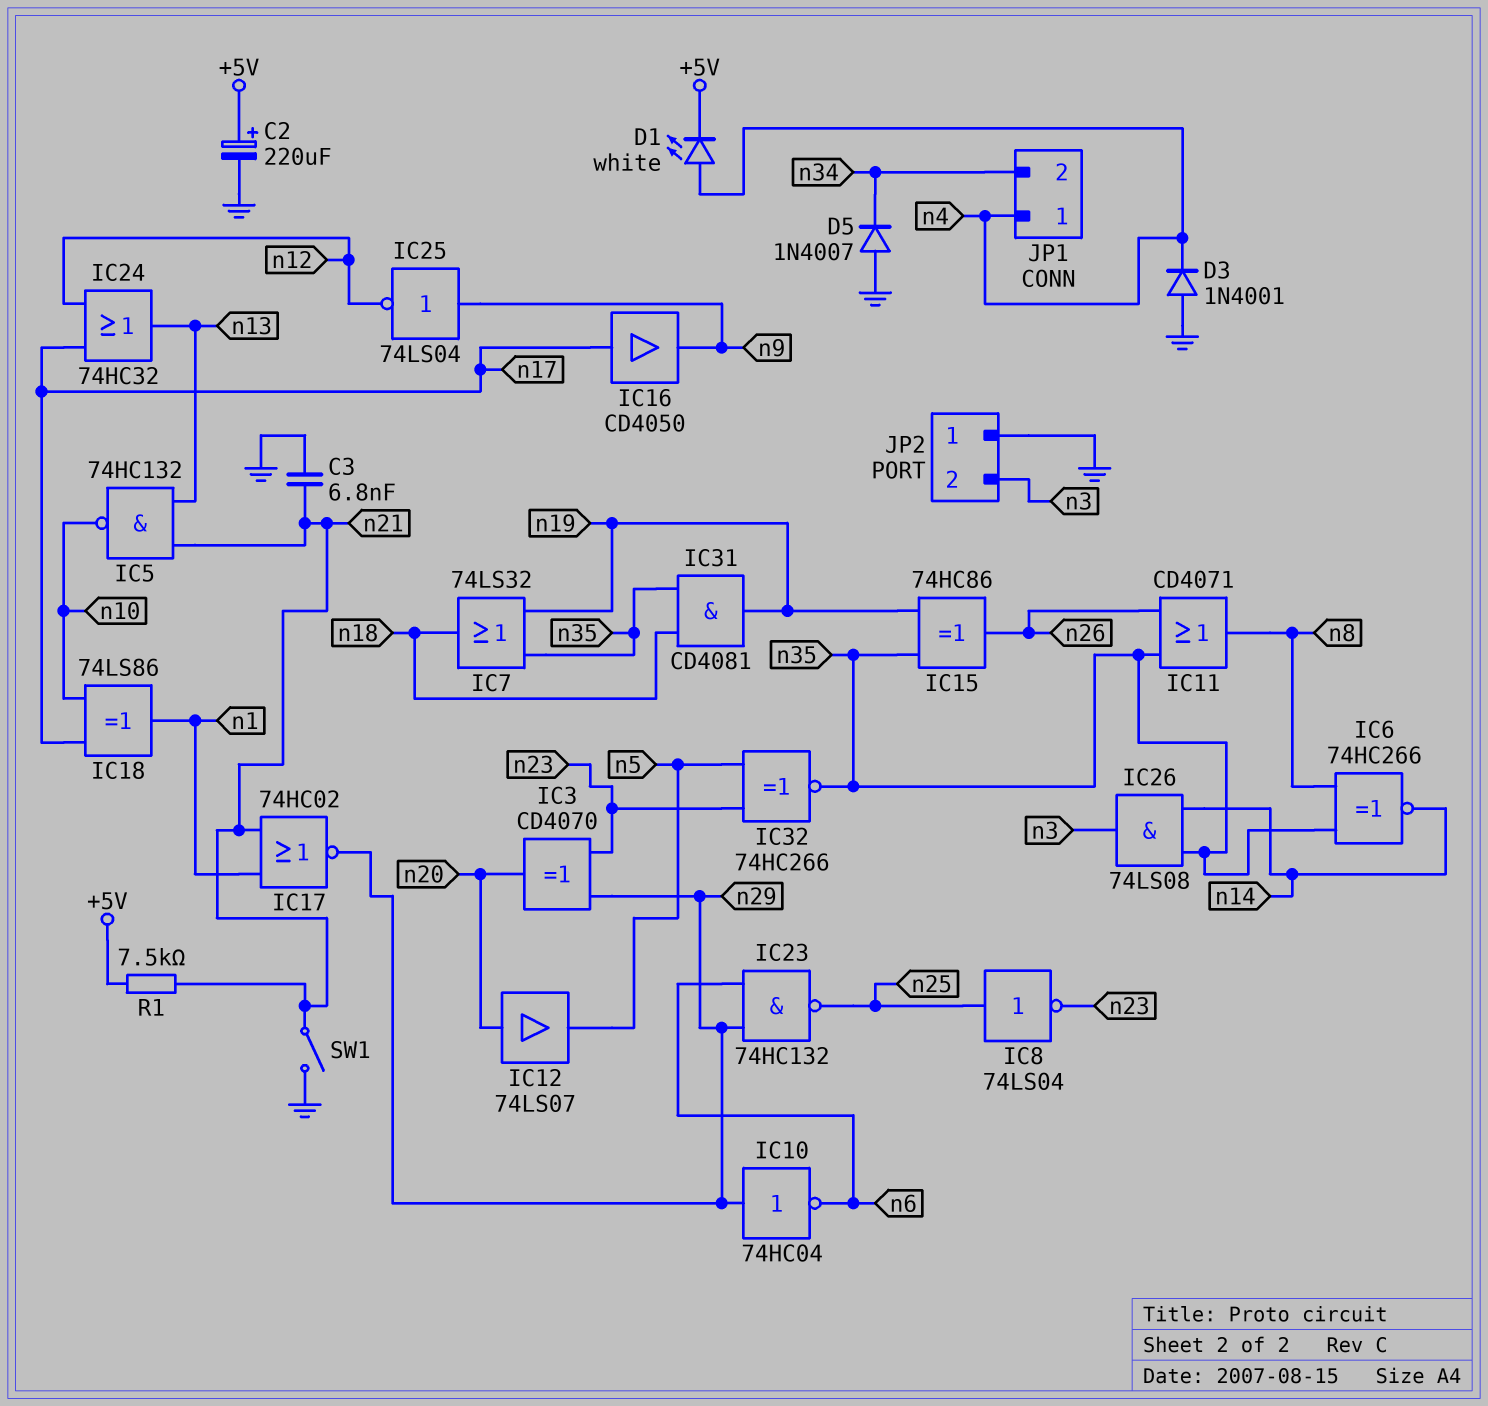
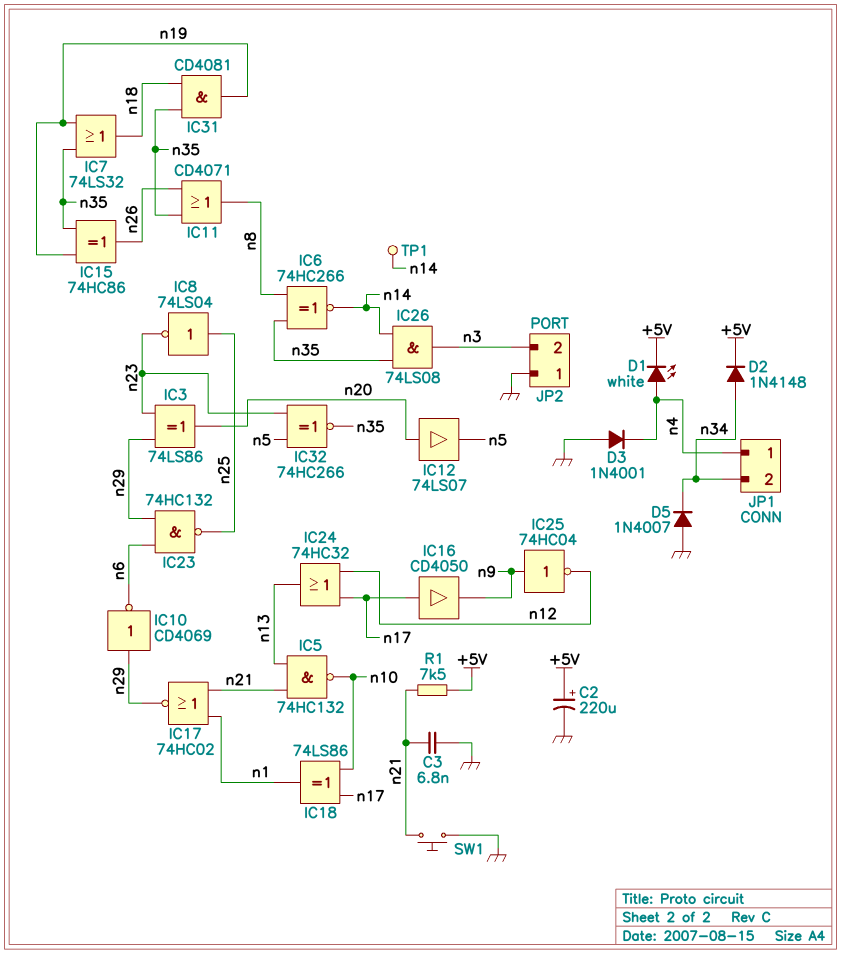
D2: none -> diode 1N4148 (A n34, K +5V)
IC3: XOR CD4070 (in n23, in n29, out n20) -> XOR 74LS86 (in n23, in n29, out n20)
IC10: NOT 74HC04 (in n29, out n6) -> NOT CD4069 (in n29, out n6)
IC25: NOT 74LS04 (in n9, out n12) -> NOT 74HC04 (in n9, out n12)
SW1: switch (GND, n21) -> button (GND, n21)
TP1: none -> test point (n14)

